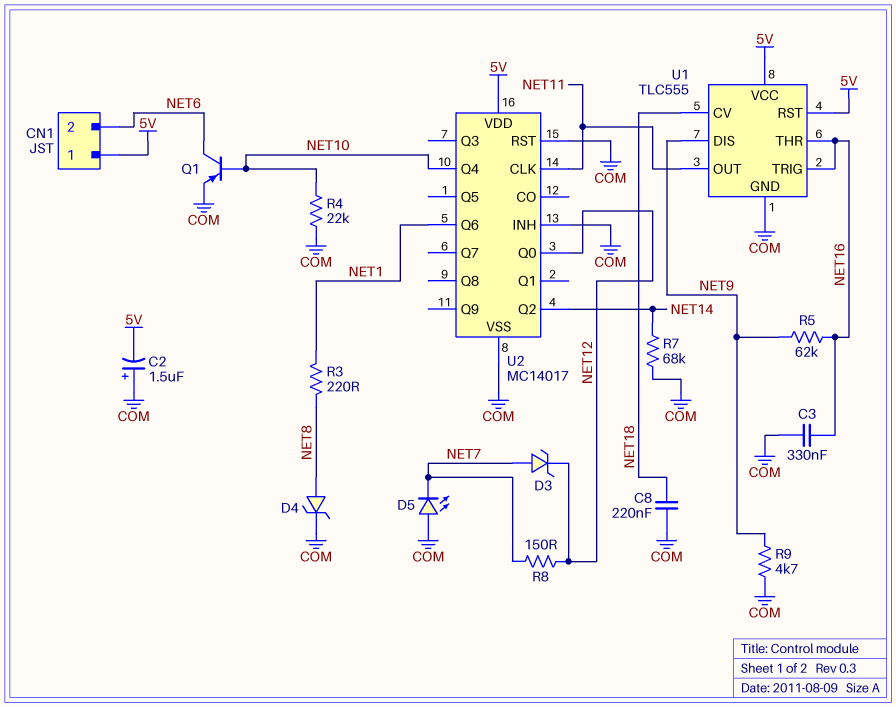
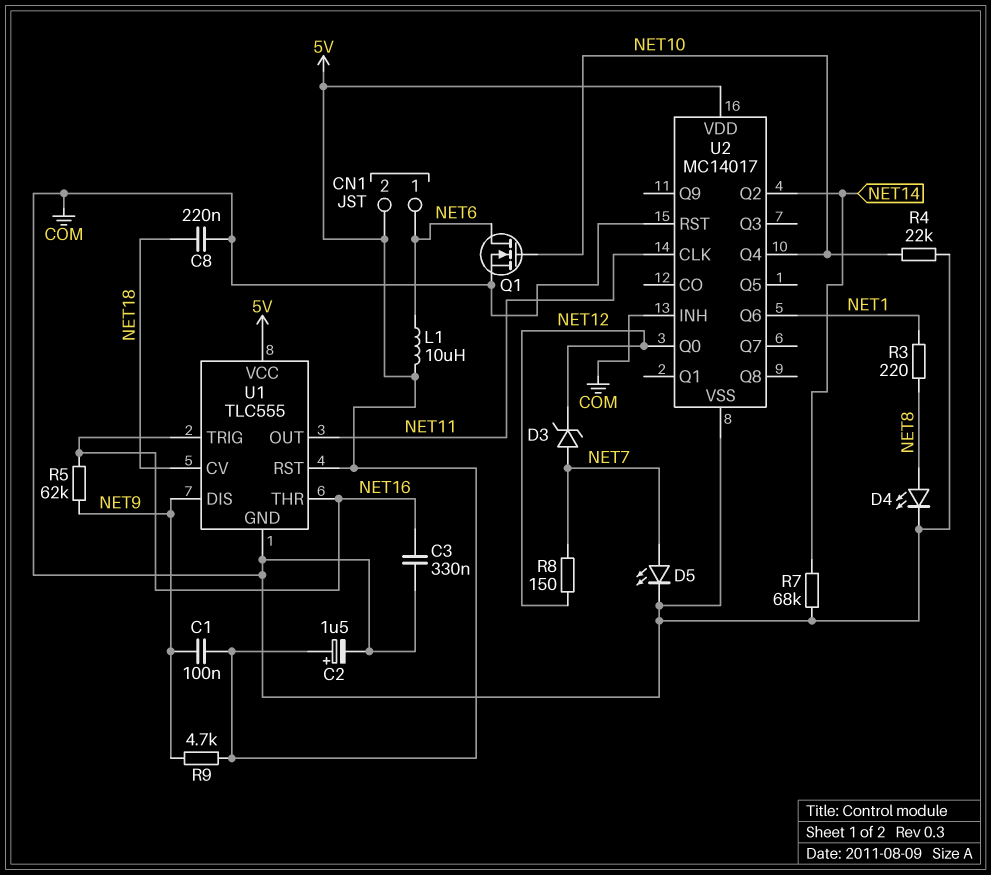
C1: none -> 100nF (5V, NET9)
C2: 1.5uF (plus COM, minus 5V) -> 1.5uF (plus 5V, minus COM)
CN1 pin 1: 5V -> NET6
CN1 pin 2: NET6 -> 5V
D4: zener (A NET8, K COM) -> LED (A NET8, K COM)
D5: LED (A COM, K NET7) -> LED (A NET7, K COM)
L1: none -> 10uH (5V, NET6)
Q1: PNP (B NET10, C NET6, E COM) -> NMOS (G NET10, D NET6, S COM)
R9: 4.7k (COM, NET9) -> 4.7k (5V, NET9)

